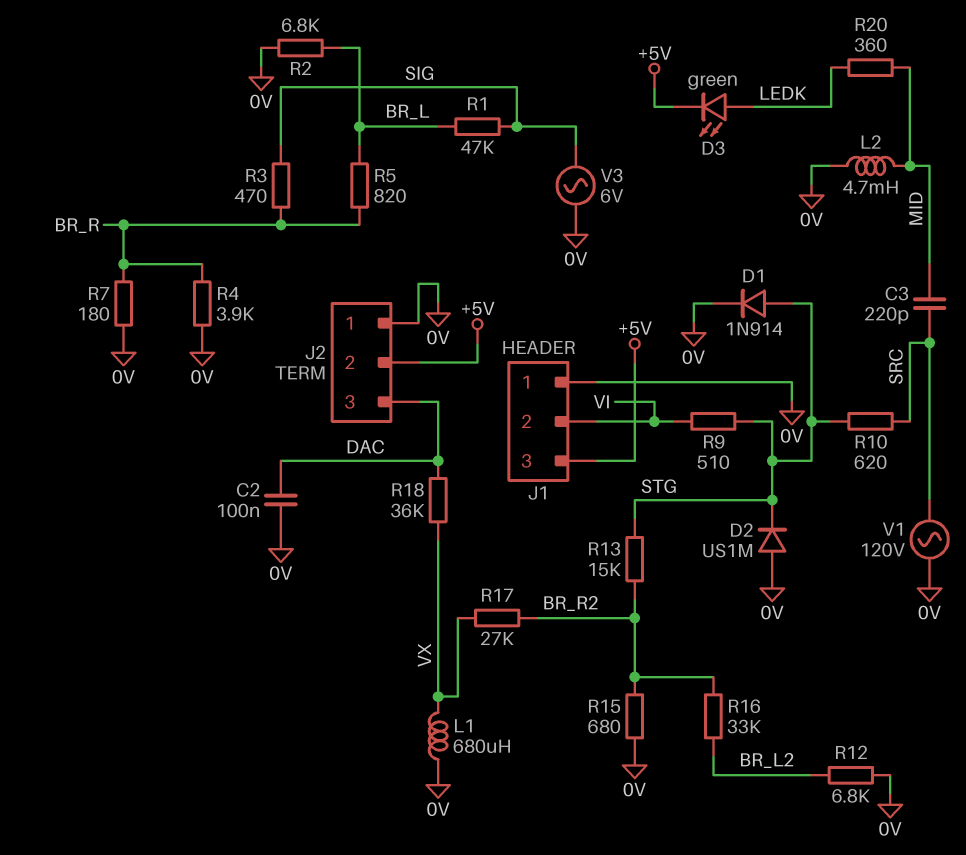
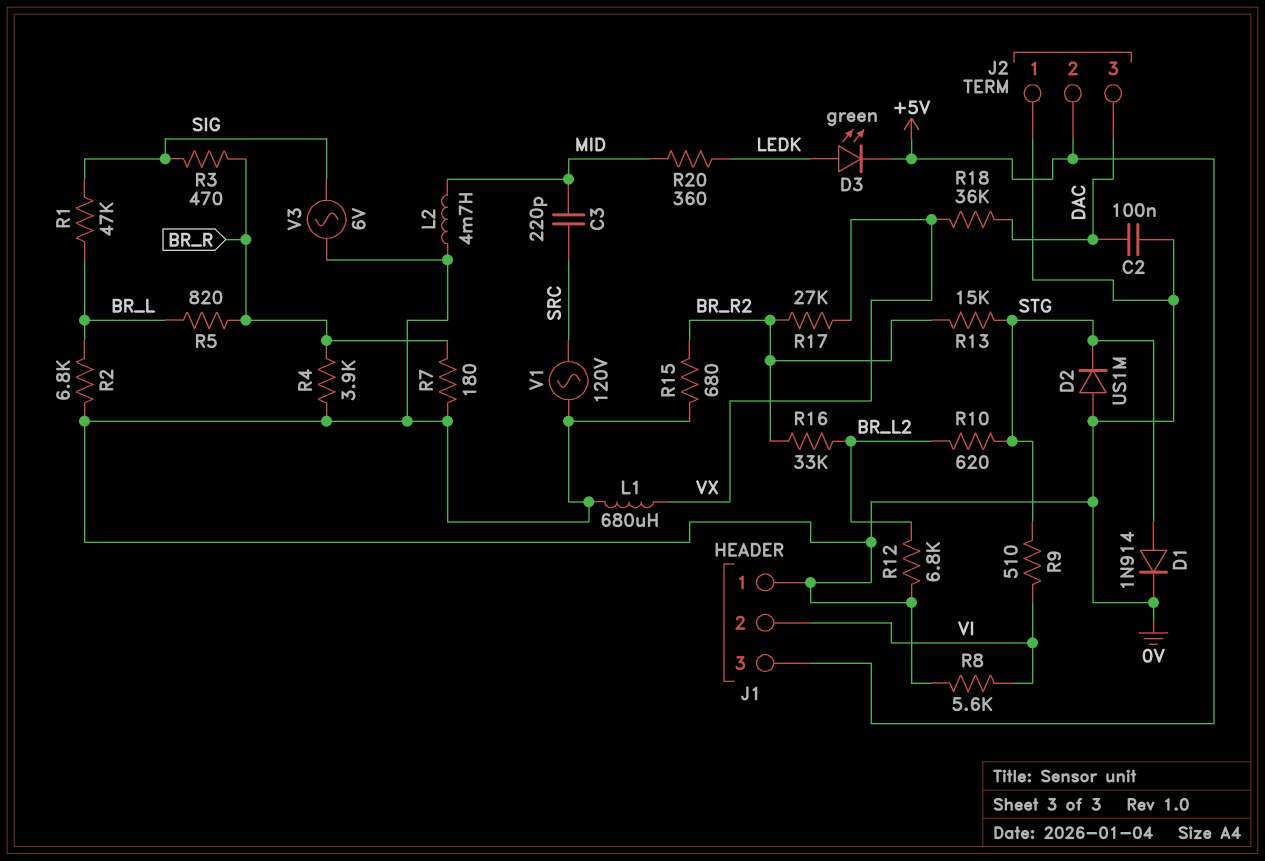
R8: none -> 5.6k (0V, VI)
R10: 620 (SRC, STG) -> 620 (BR_L2, STG)

